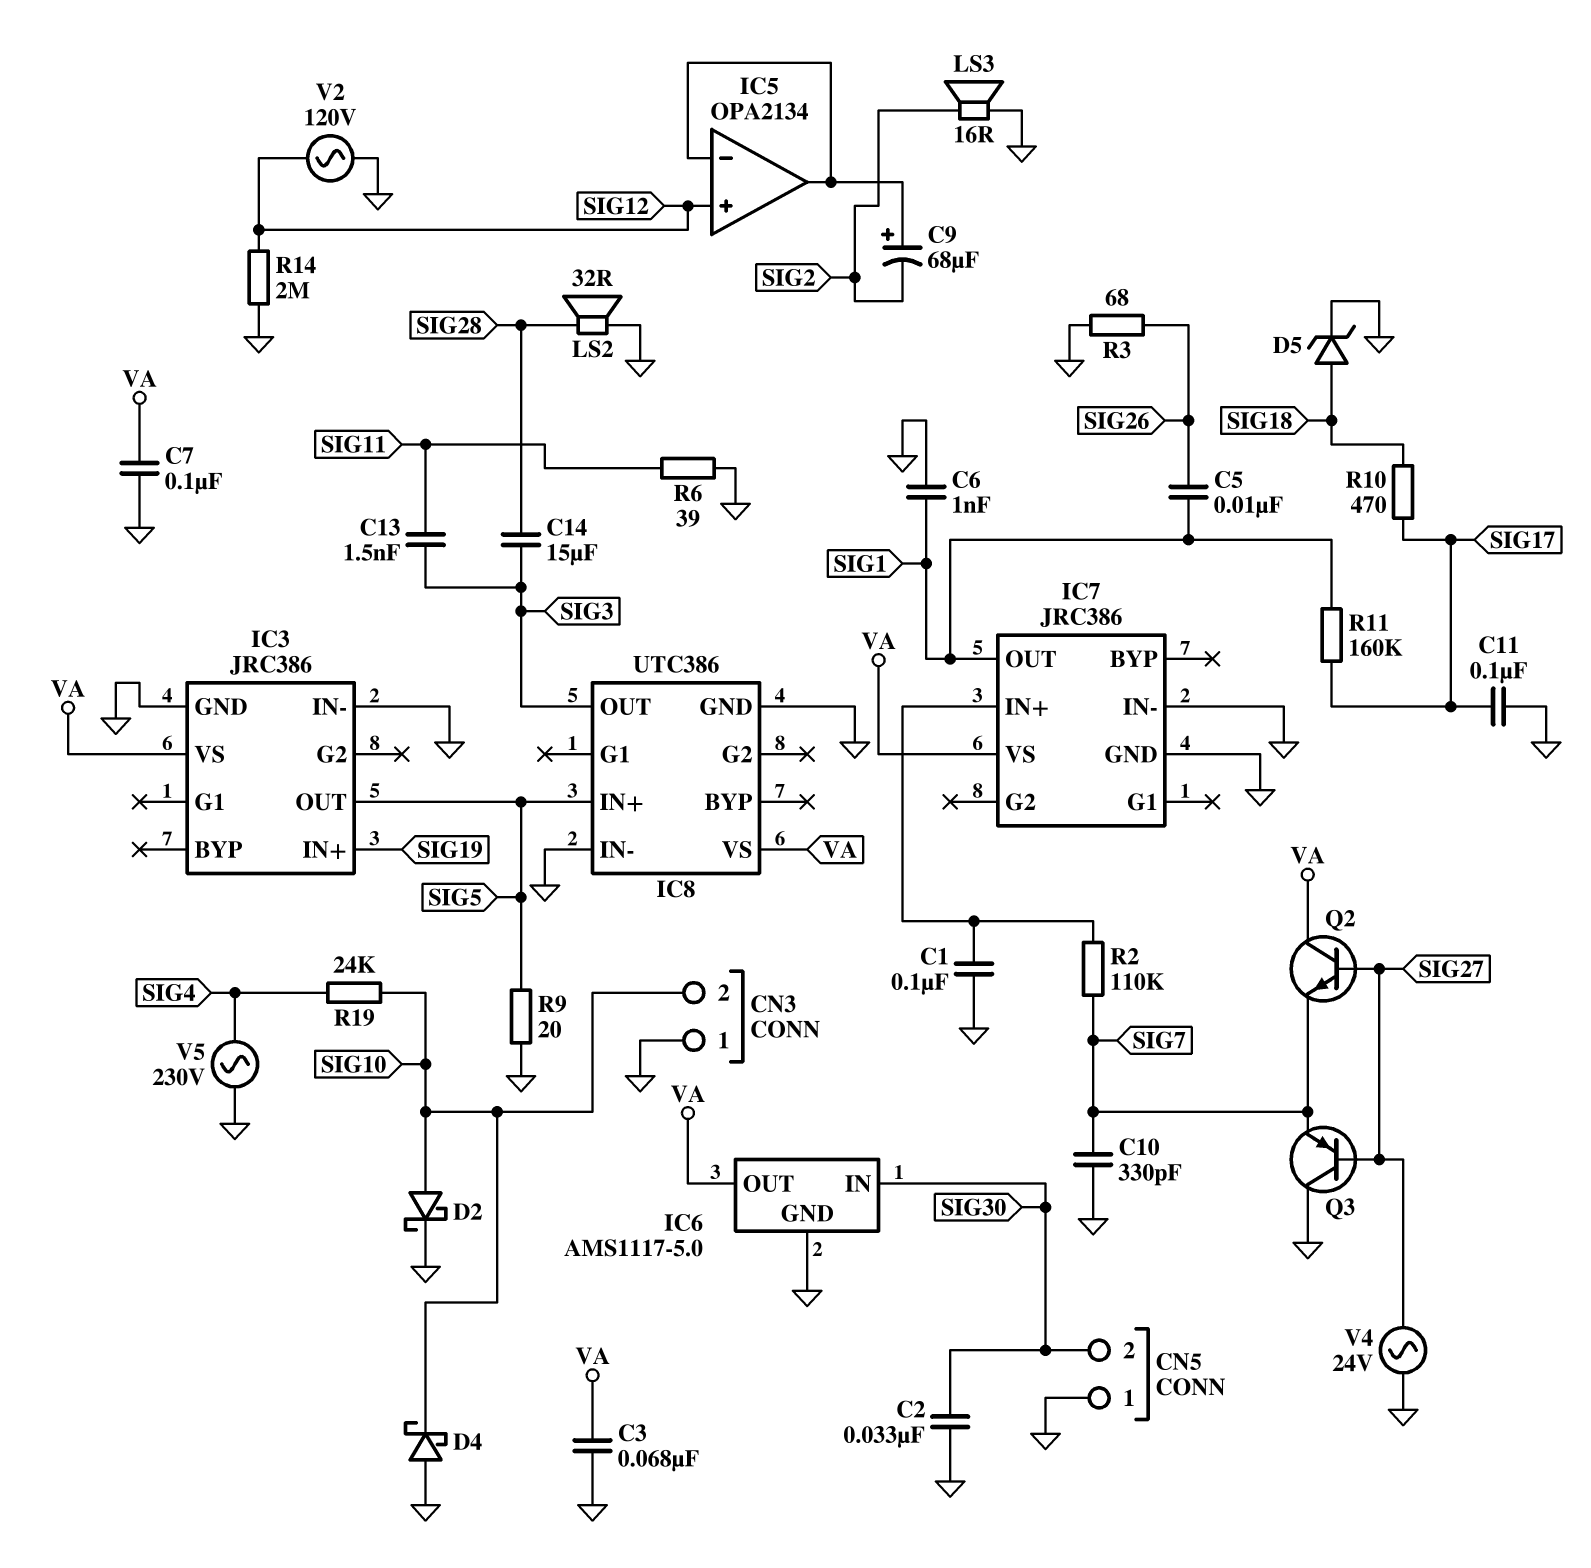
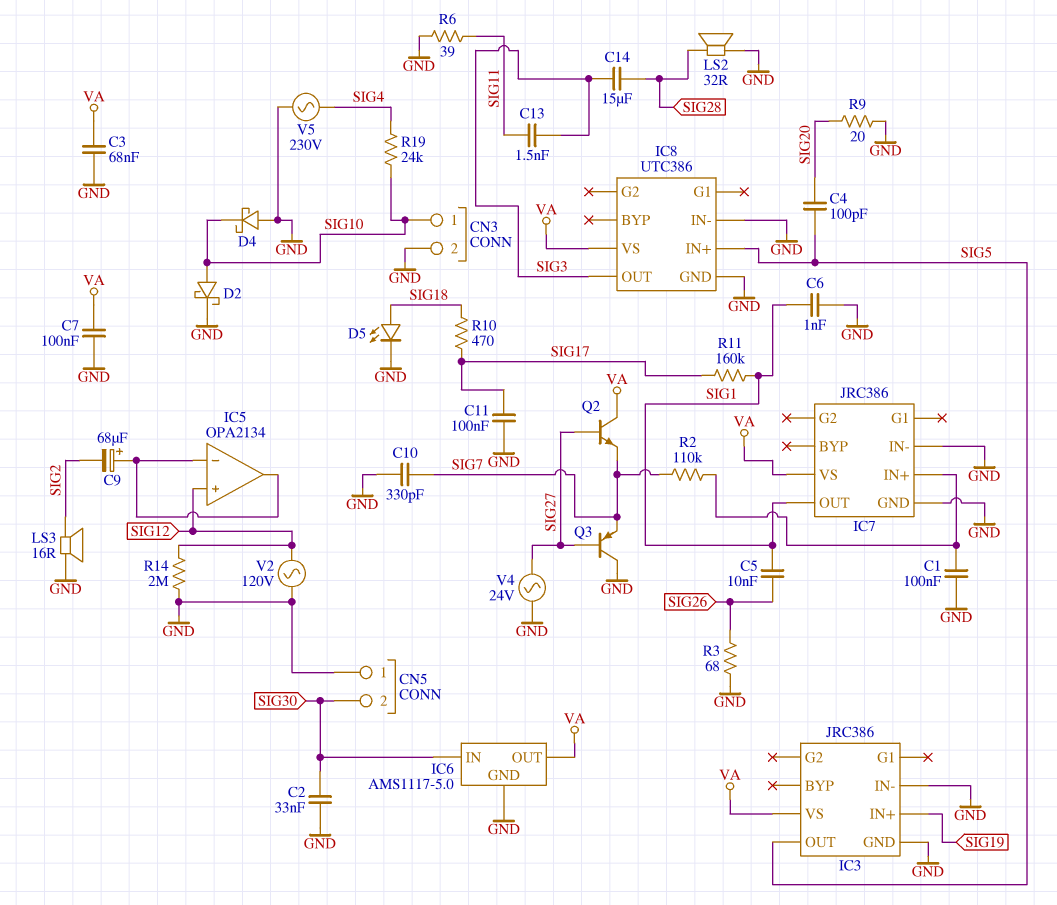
C4: none -> 100pF (SIG5, SIG20)
CN3 pin 1: GND -> SIG10
CN3 pin 2: SIG10 -> GND
D5: zener (A SIG18, K GND) -> LED (A SIG18, K GND)
R9: 20 (GND, SIG5) -> 20 (GND, SIG20)

